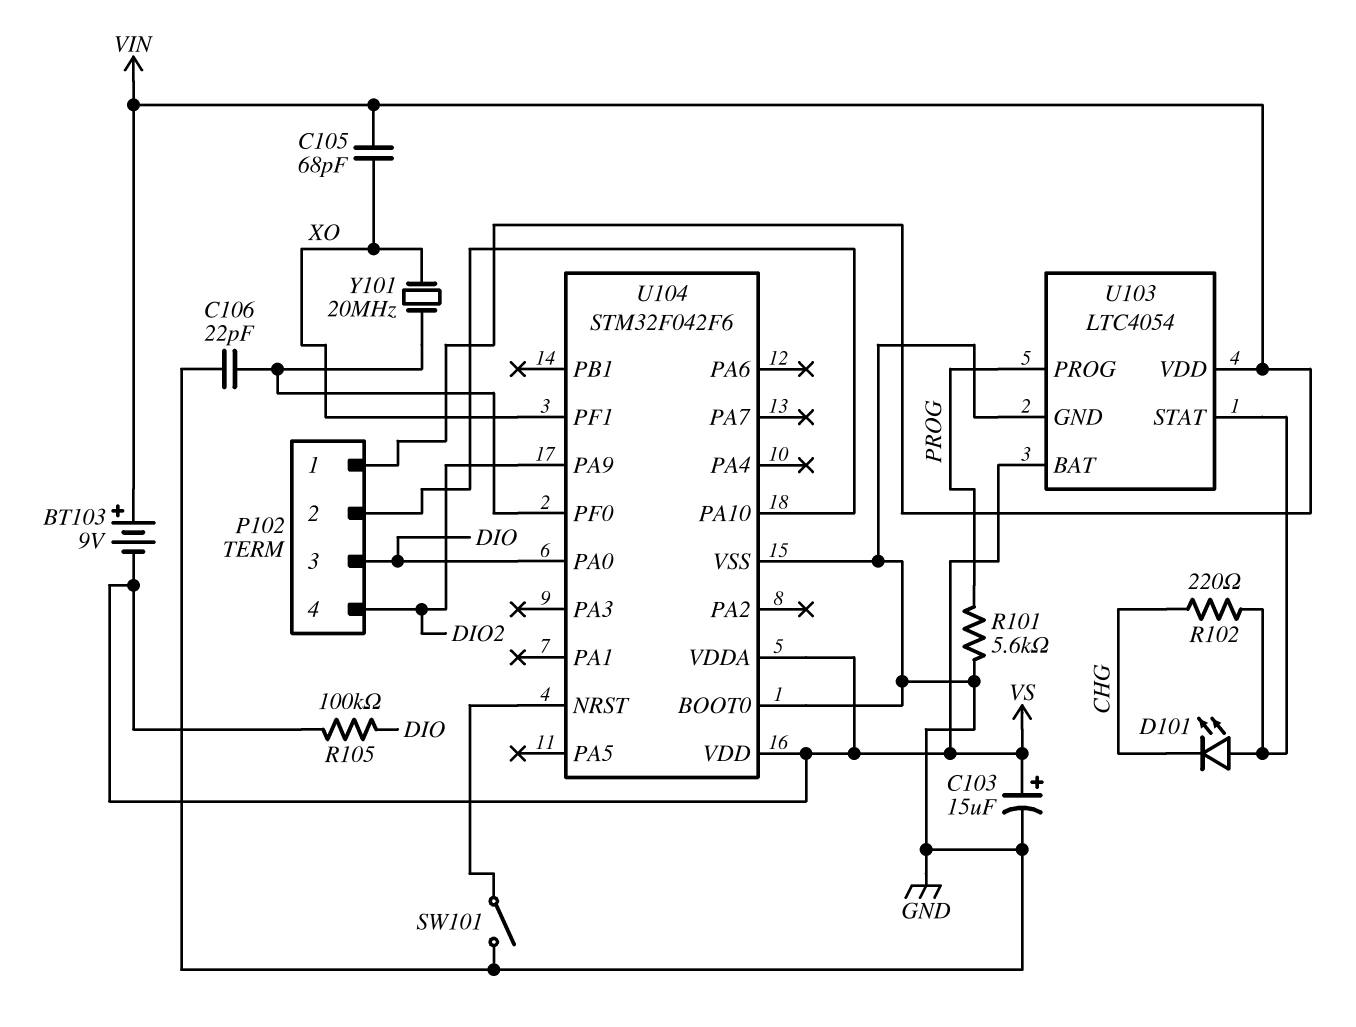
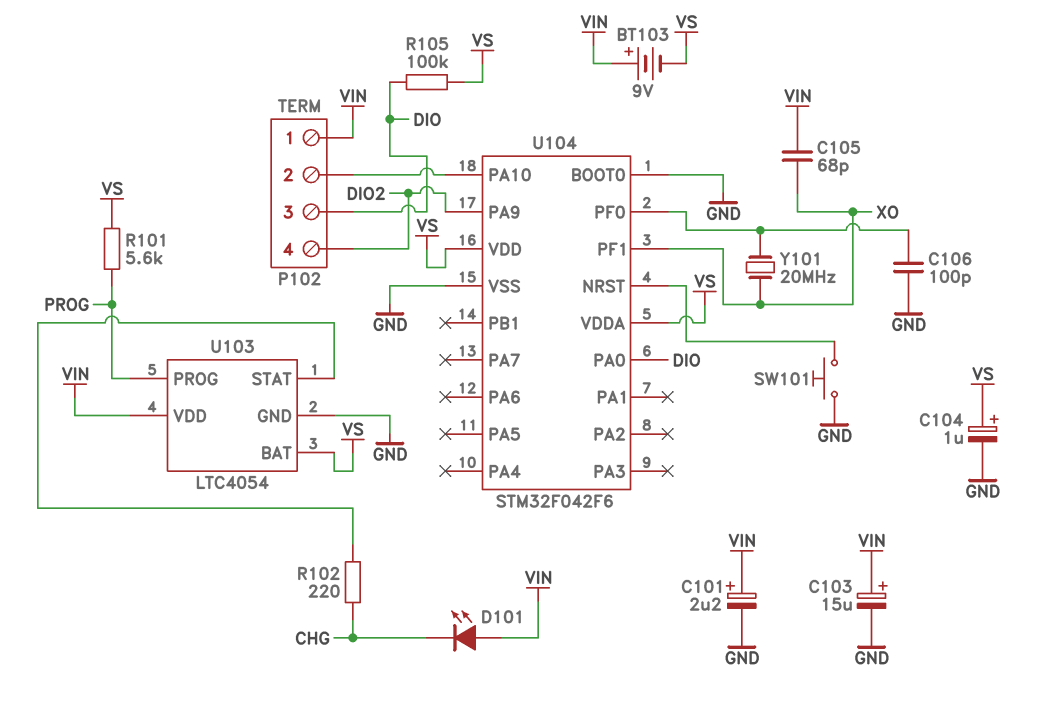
C101: none -> 2.2uF (plus VIN, minus GND)
C103: 15uF (plus VS, minus GND) -> 15uF (plus VIN, minus GND)
C104: none -> 1uF (plus VS, minus GND)
C106: 22pF (GND, U104/PF0) -> 100pF (GND, U104/PF0)
D101: LED (A U103/STAT, K CHG) -> LED (A VIN, K CHG)
R101: 5.6k (GND, PROG) -> 5.6k (PROG, VS)
SW101: switch (GND, U104/NRST) -> button (GND, U104/NRST)

